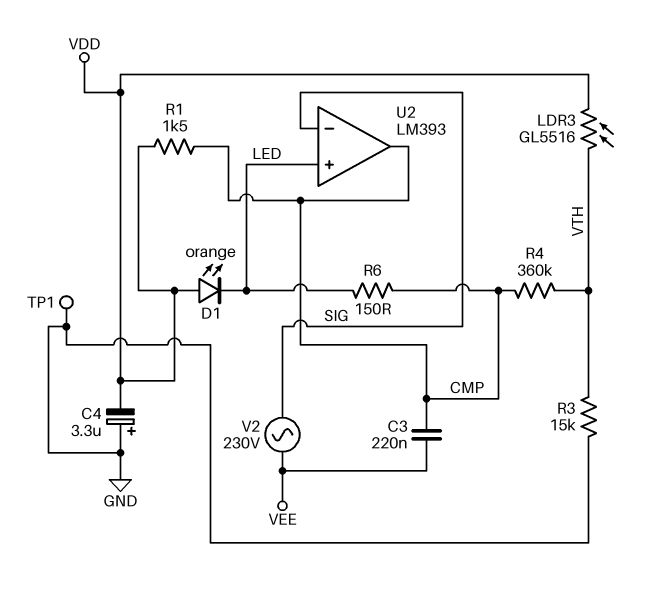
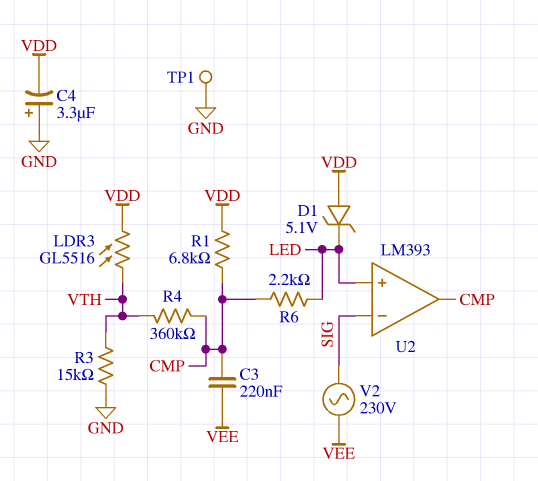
D1: LED orange (A VDD, K LED) -> zener 5.1V (A VDD, K LED)
R1: 1.5k (CMP, VDD) -> 6.8k (CMP, VDD)
R6: 150 (CMP, LED) -> 2.2k (CMP, LED)

